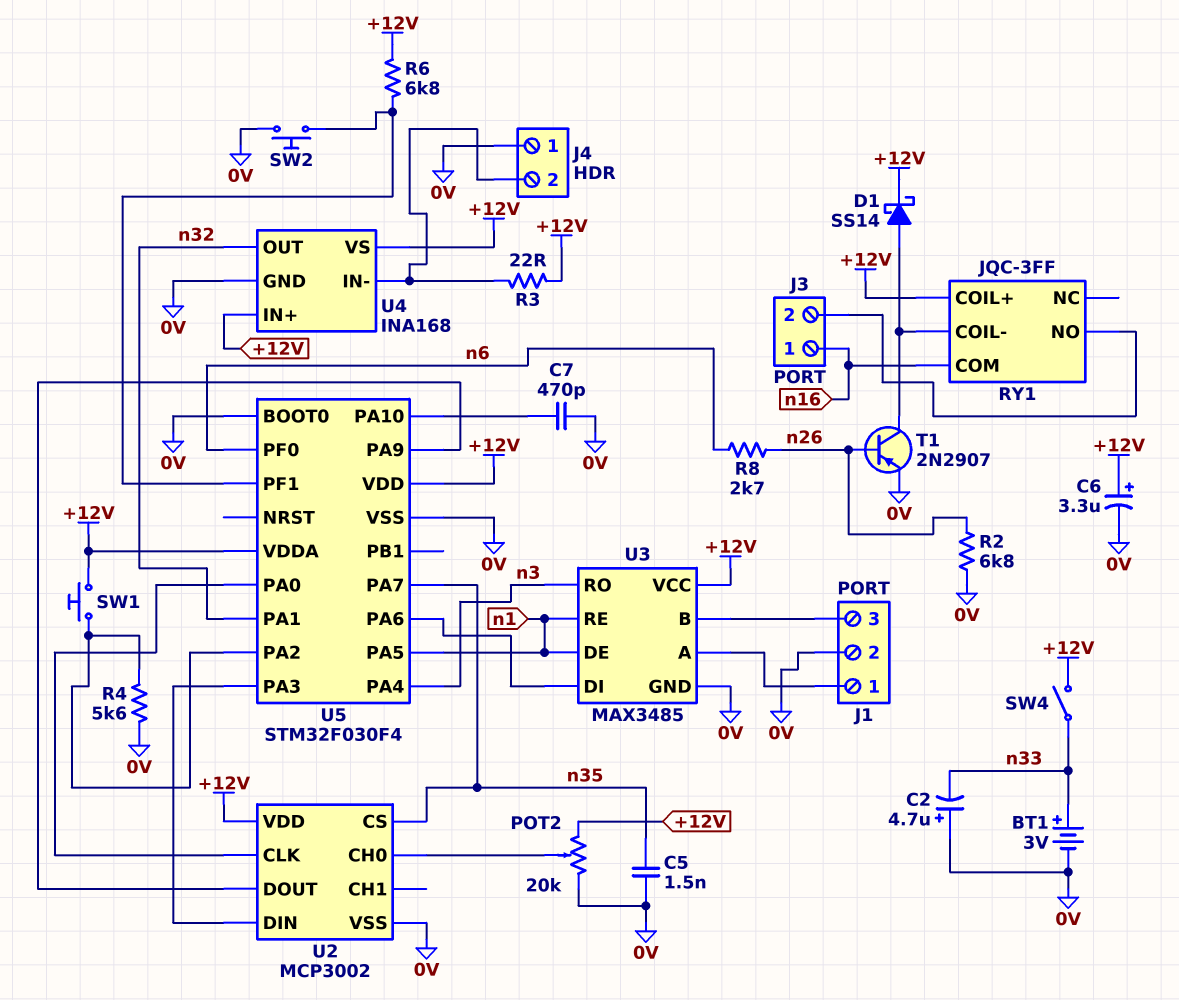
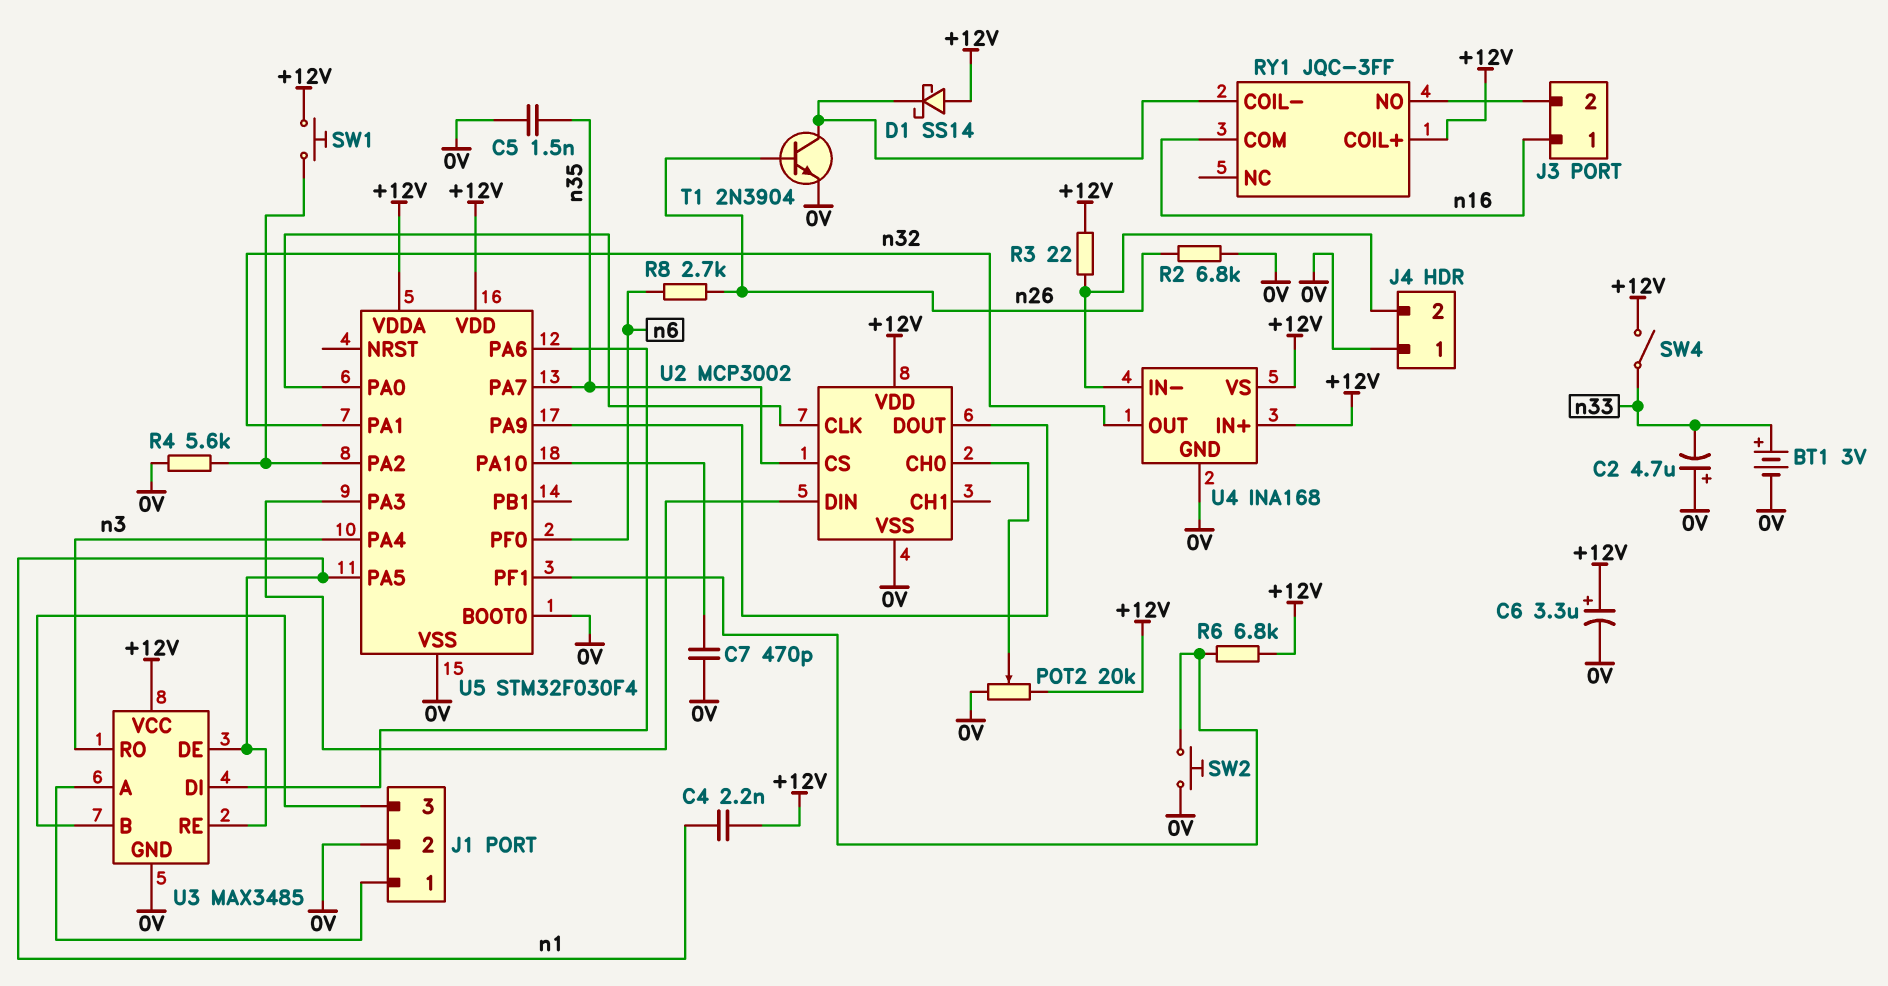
C4: none -> 2.2nF (+12V, n1)
D1: schottky SS14 (A RY1/COIL-, K +12V) -> schottky SS14 (A +12V, K RY1/COIL-)
T1: PNP 2N2907 (B n26, C RY1/COIL-, E 0V) -> NPN 2N3904 (B n26, C RY1/COIL-, E 0V)

